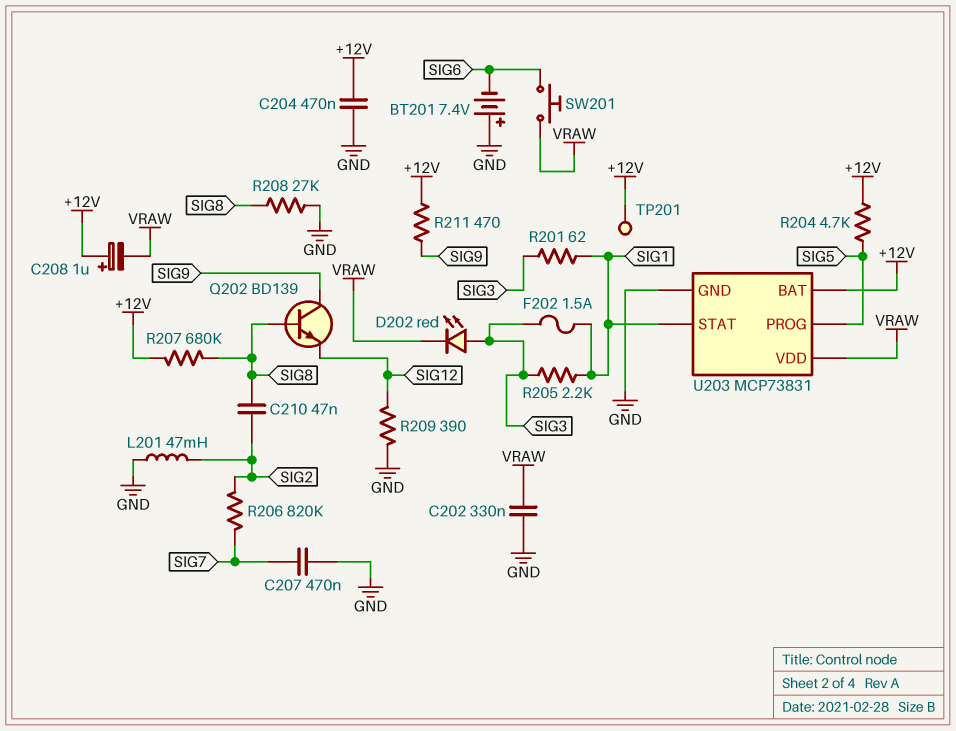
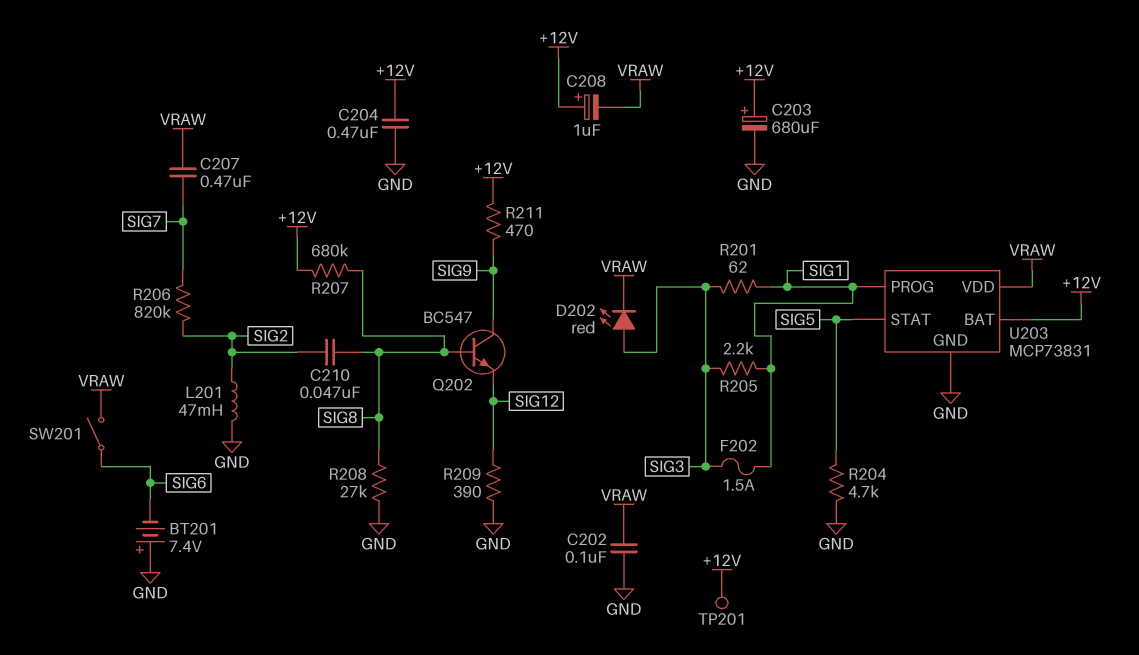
C202: 330nF (GND, VRAW) -> 100nF (GND, VRAW)
C203: none -> 680uF (plus +12V, minus GND)
C207: 470nF (GND, SIG7) -> 470nF (SIG7, VRAW)
Q202: NPN BD139 (B SIG8, C SIG9, E SIG12) -> NPN BC547 (B SIG8, C SIG9, E SIG12)
R204: 4.7k (+12V, SIG5) -> 4.7k (GND, SIG5)
SW201: button (SIG6, VRAW) -> switch (SIG6, VRAW)
U203 pin PROG: SIG5 -> SIG1
U203 pin STAT: SIG1 -> SIG5

